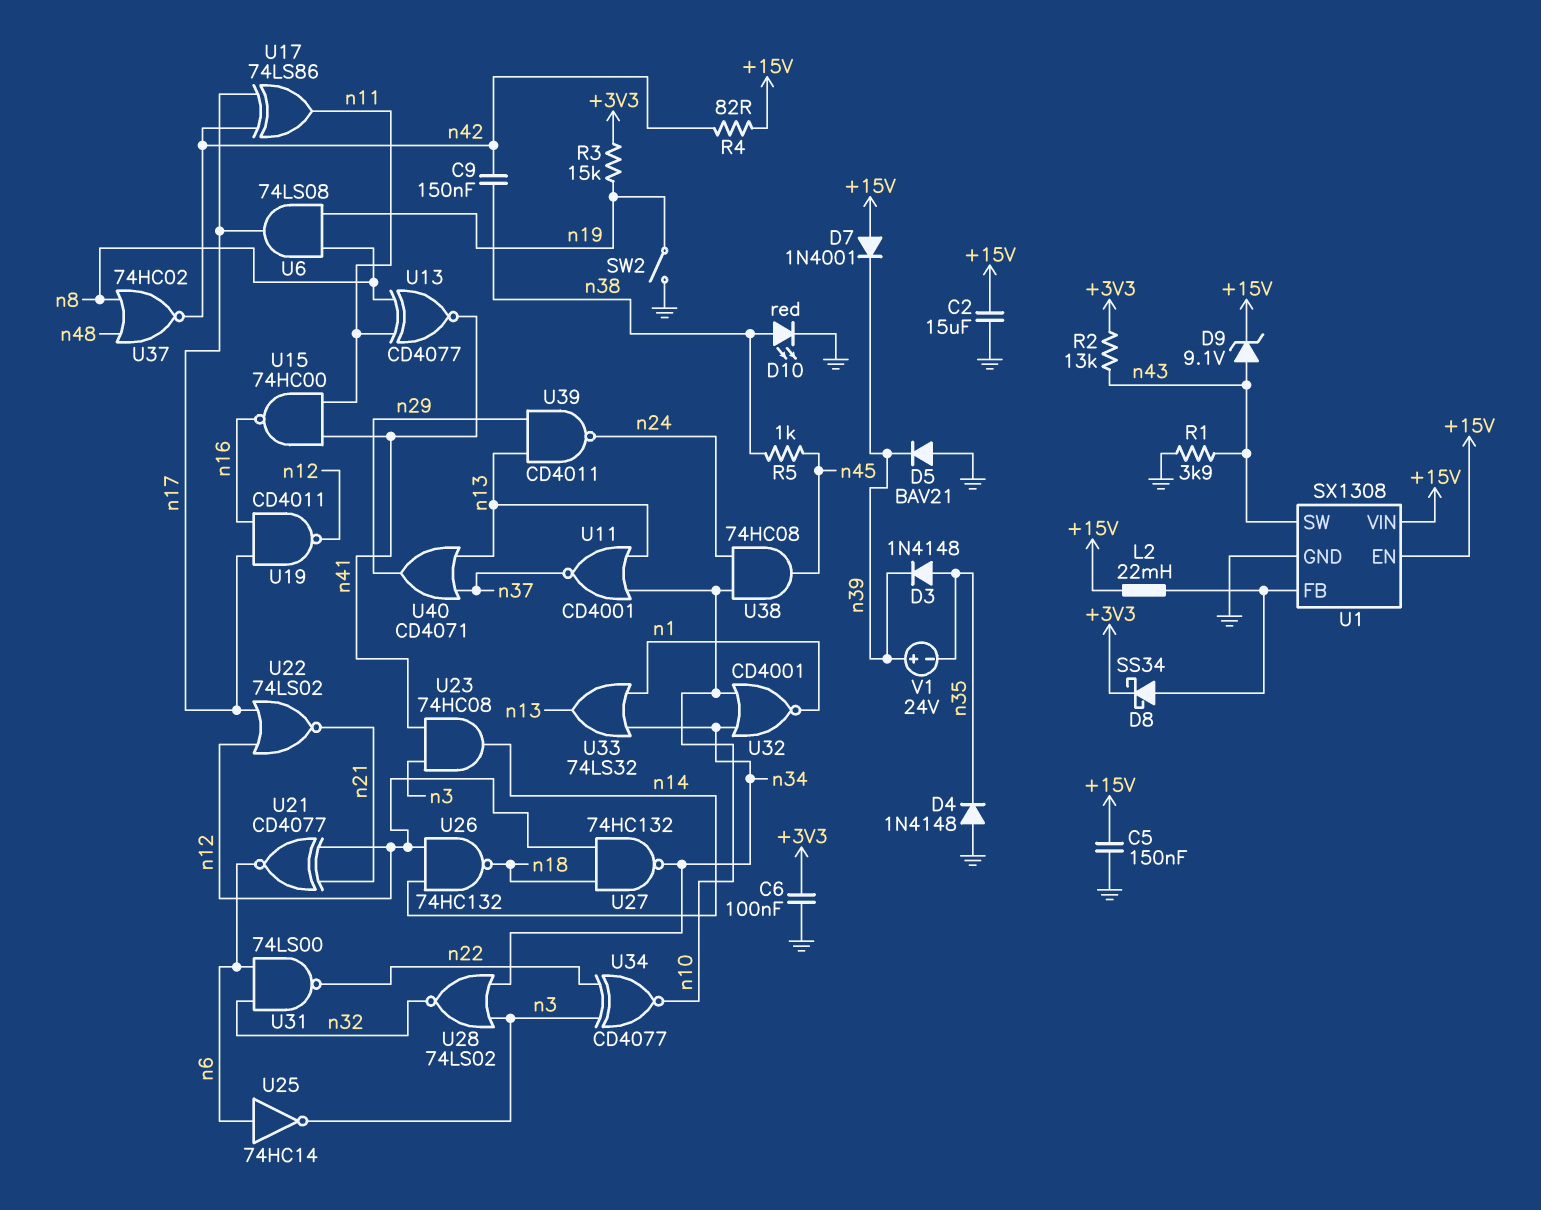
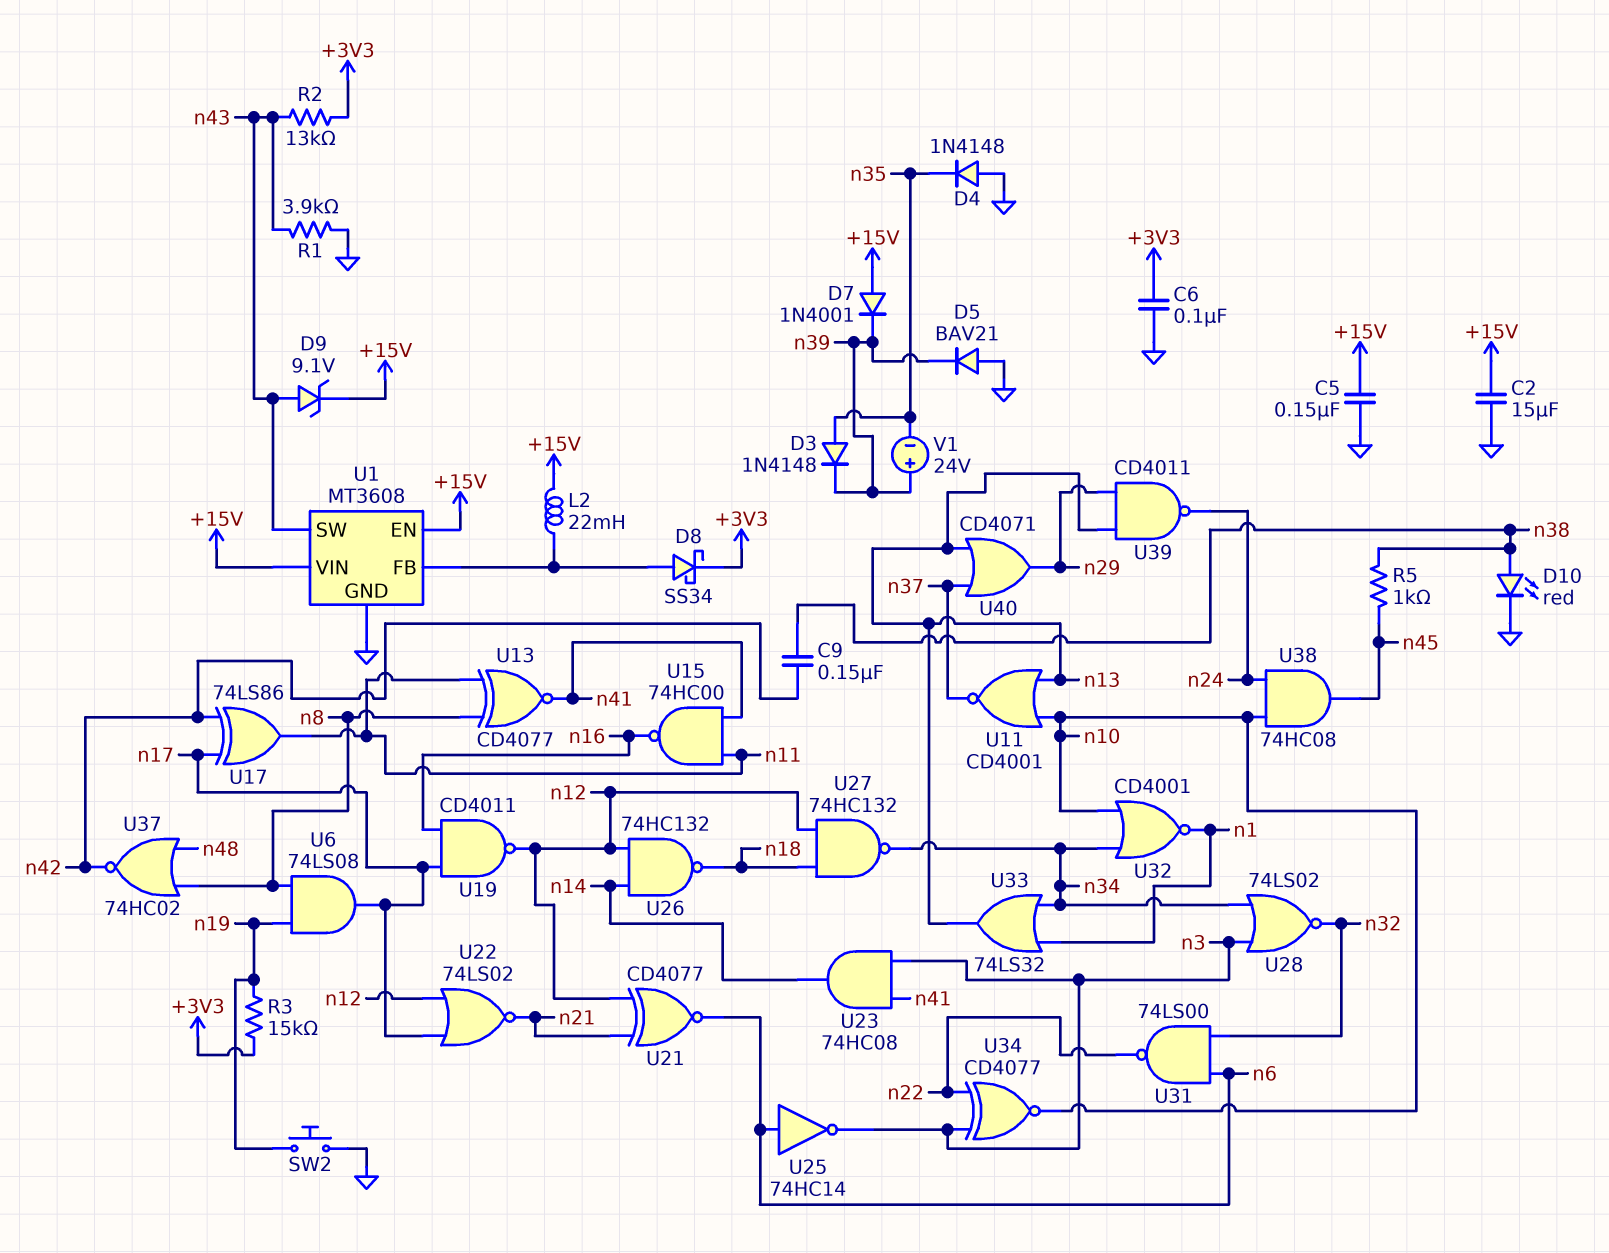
R4: 82 (+15V, n42) -> none
SW2: switch (GND, n19) -> button (GND, n19)
U1: SX1308 -> MT3608

